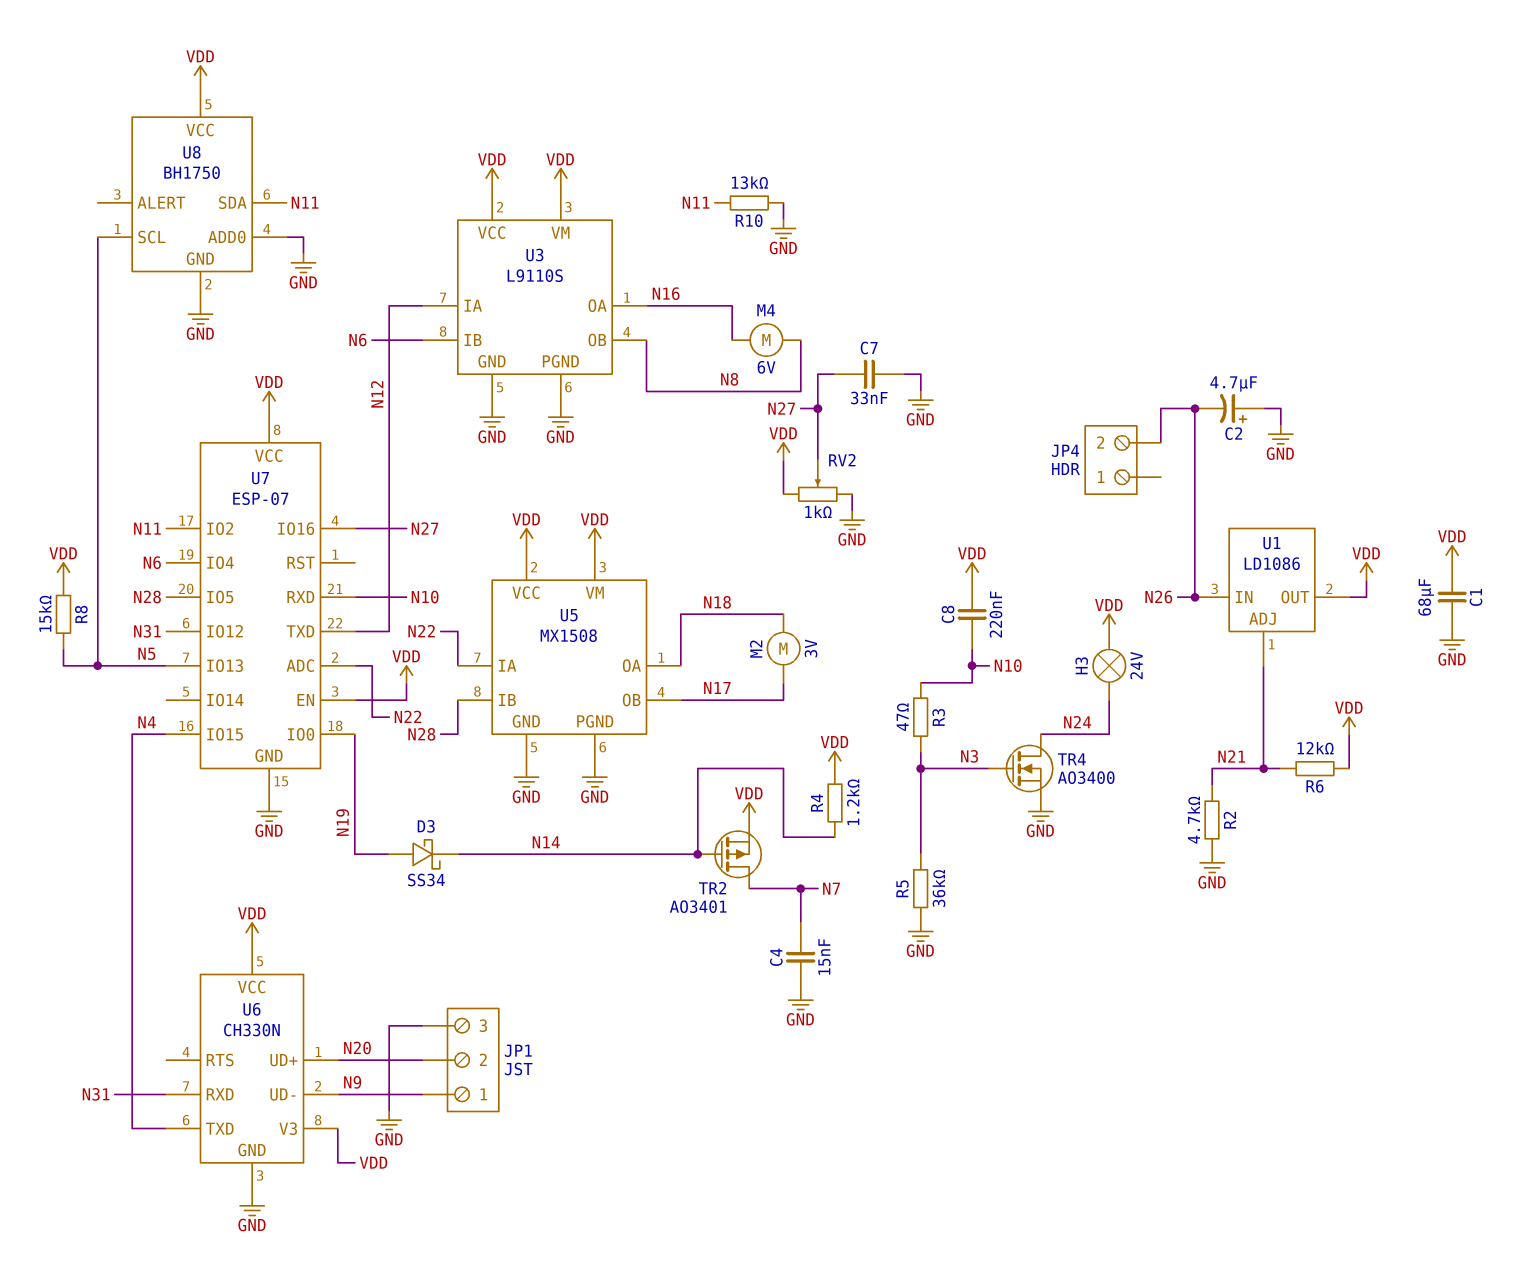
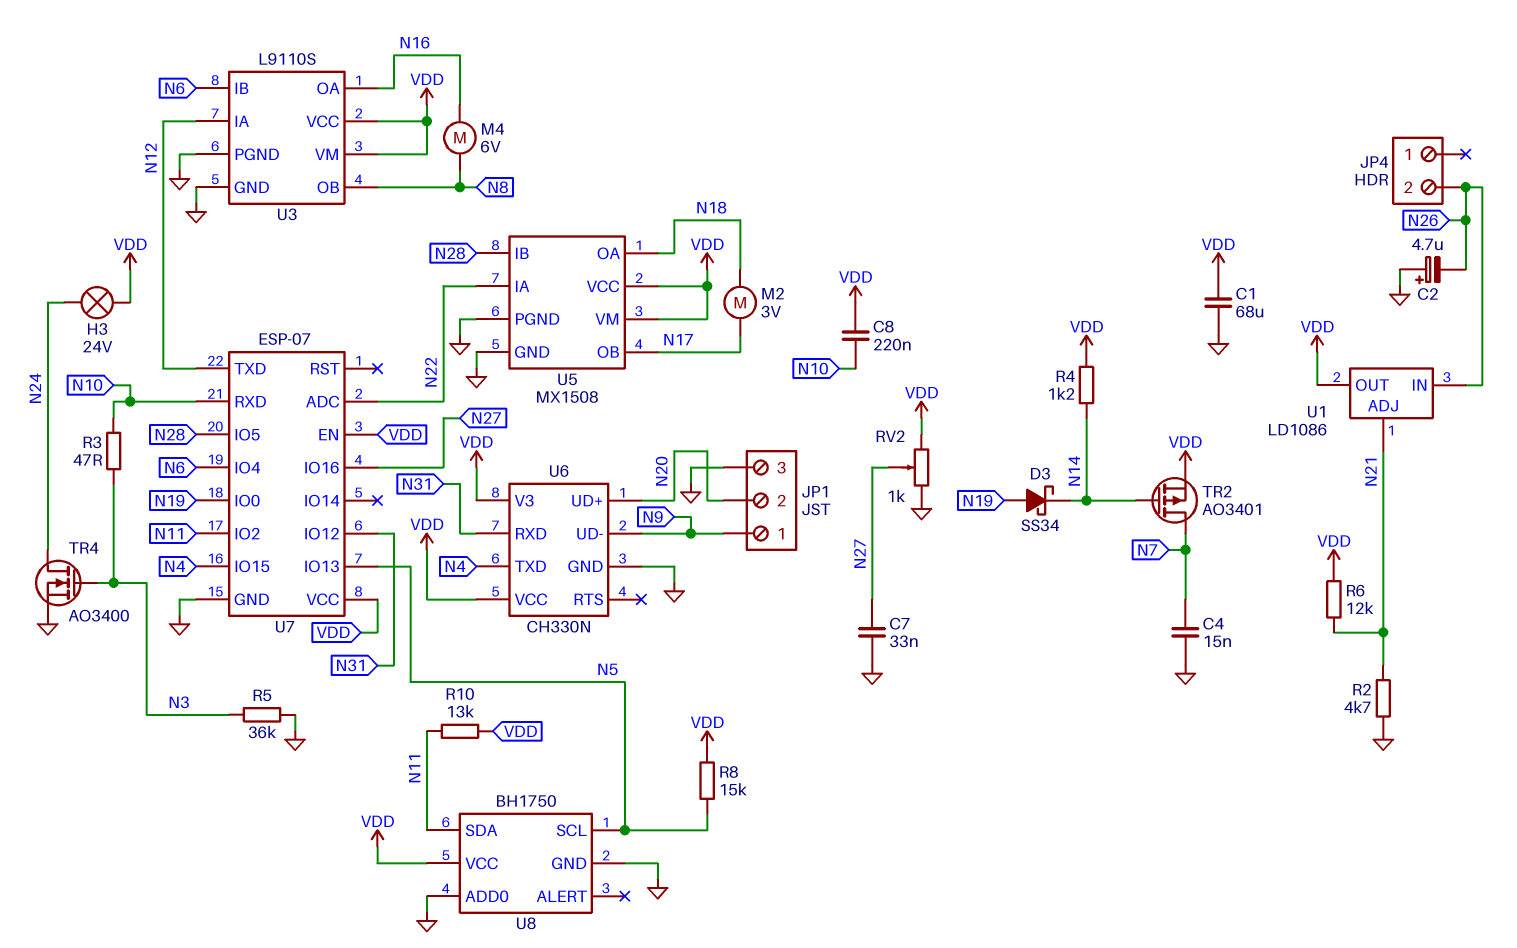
R10: 13k (GND, N11) -> 13k (N11, VDD)

